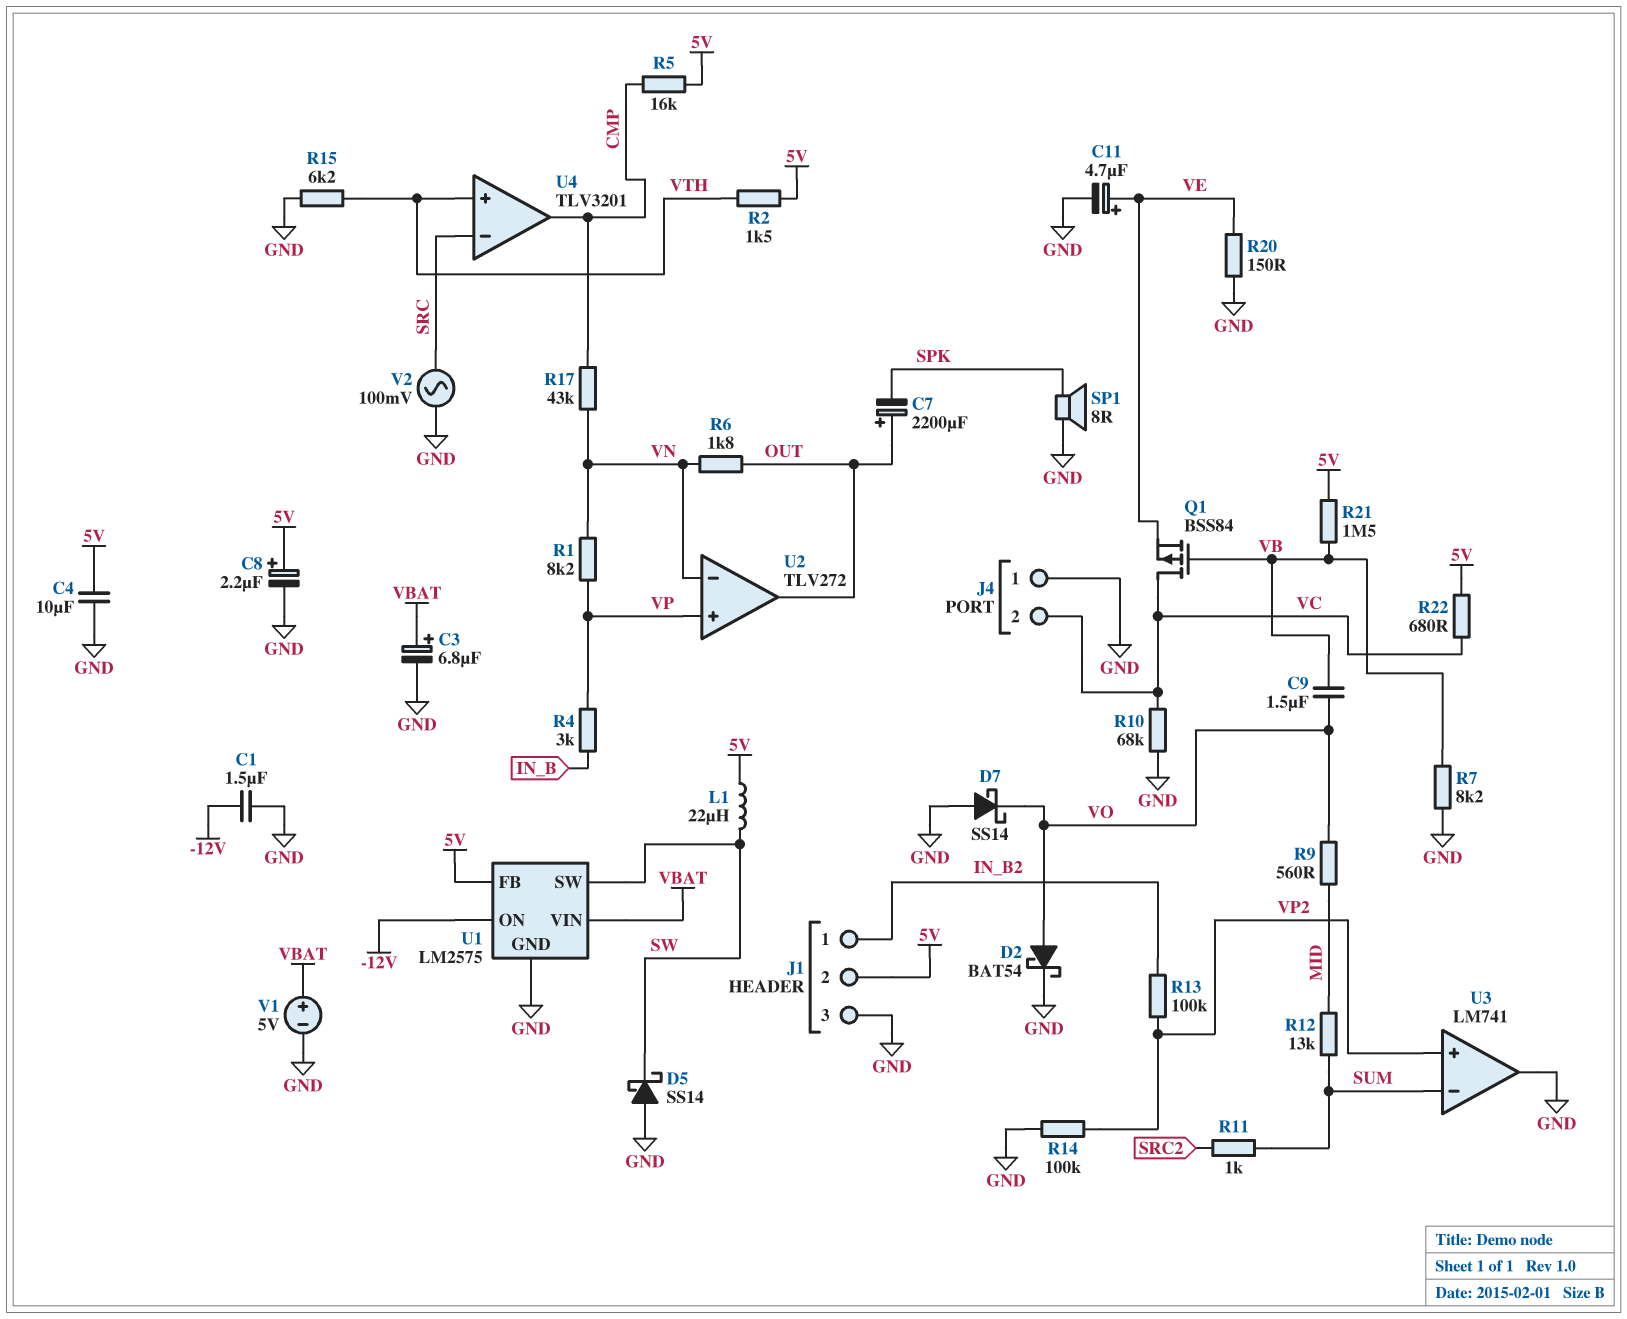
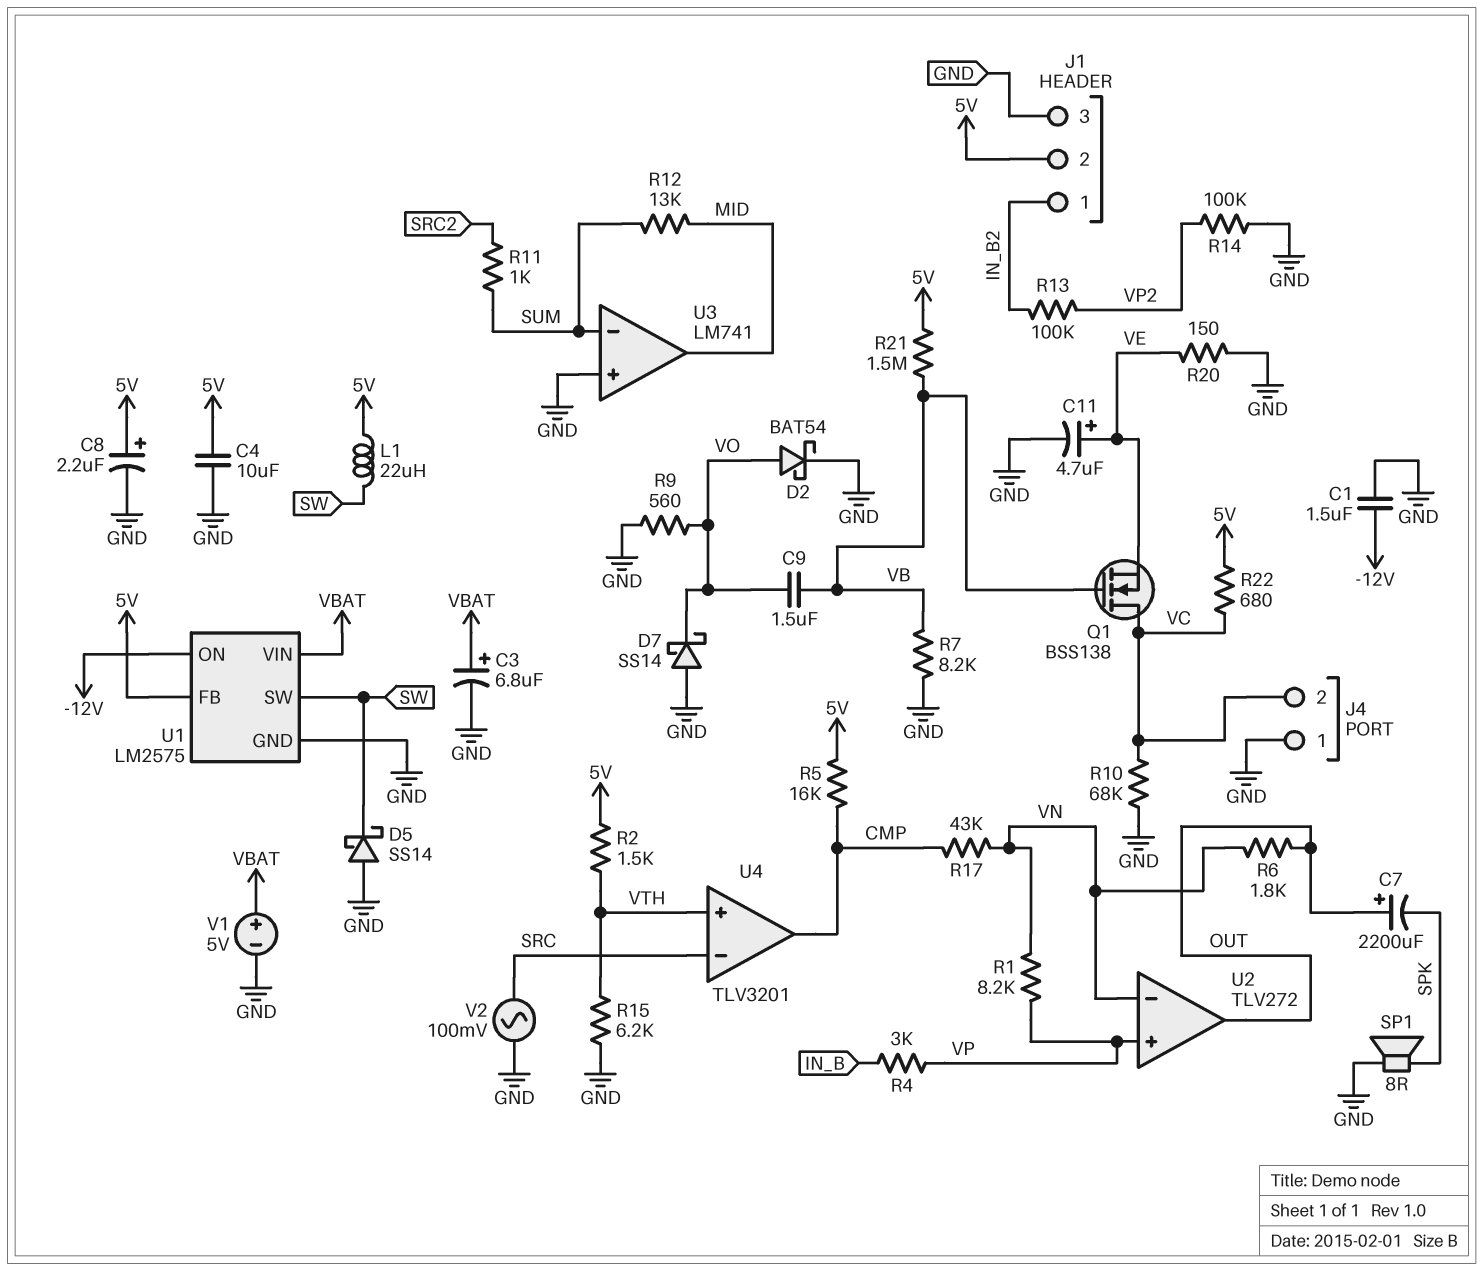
Q1: PMOS BSS84 (G VB, D VC, S VE) -> NMOS BSS138 (G VB, D VC, S VE)
R9: 560 (MID, VO) -> 560 (GND, VO)
U3 pin in+: VP2 -> GND
U3 pin out: GND -> MID

